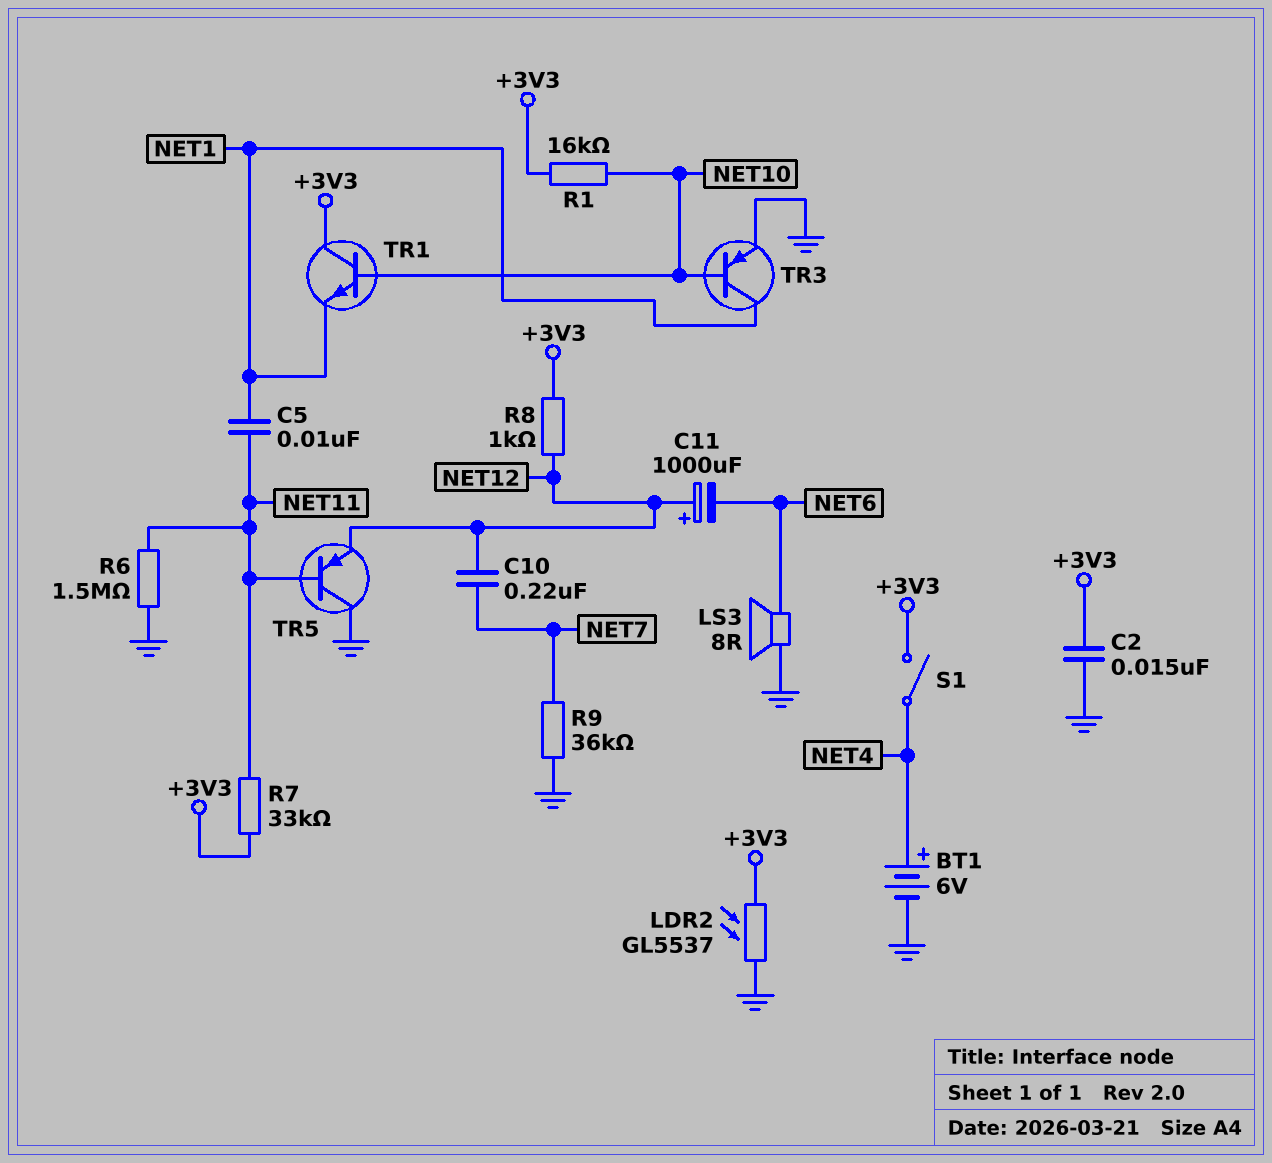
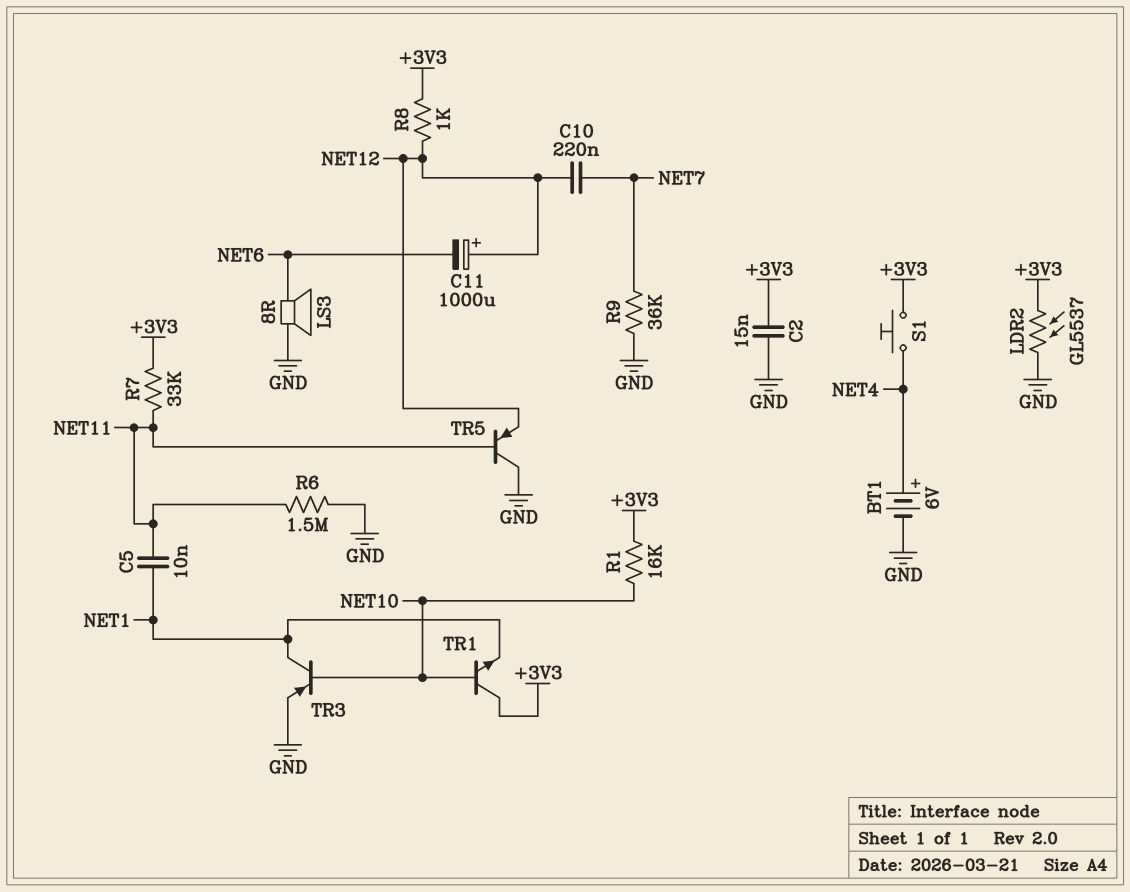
S1: switch (+3V3, NET4) -> button (+3V3, NET4)

